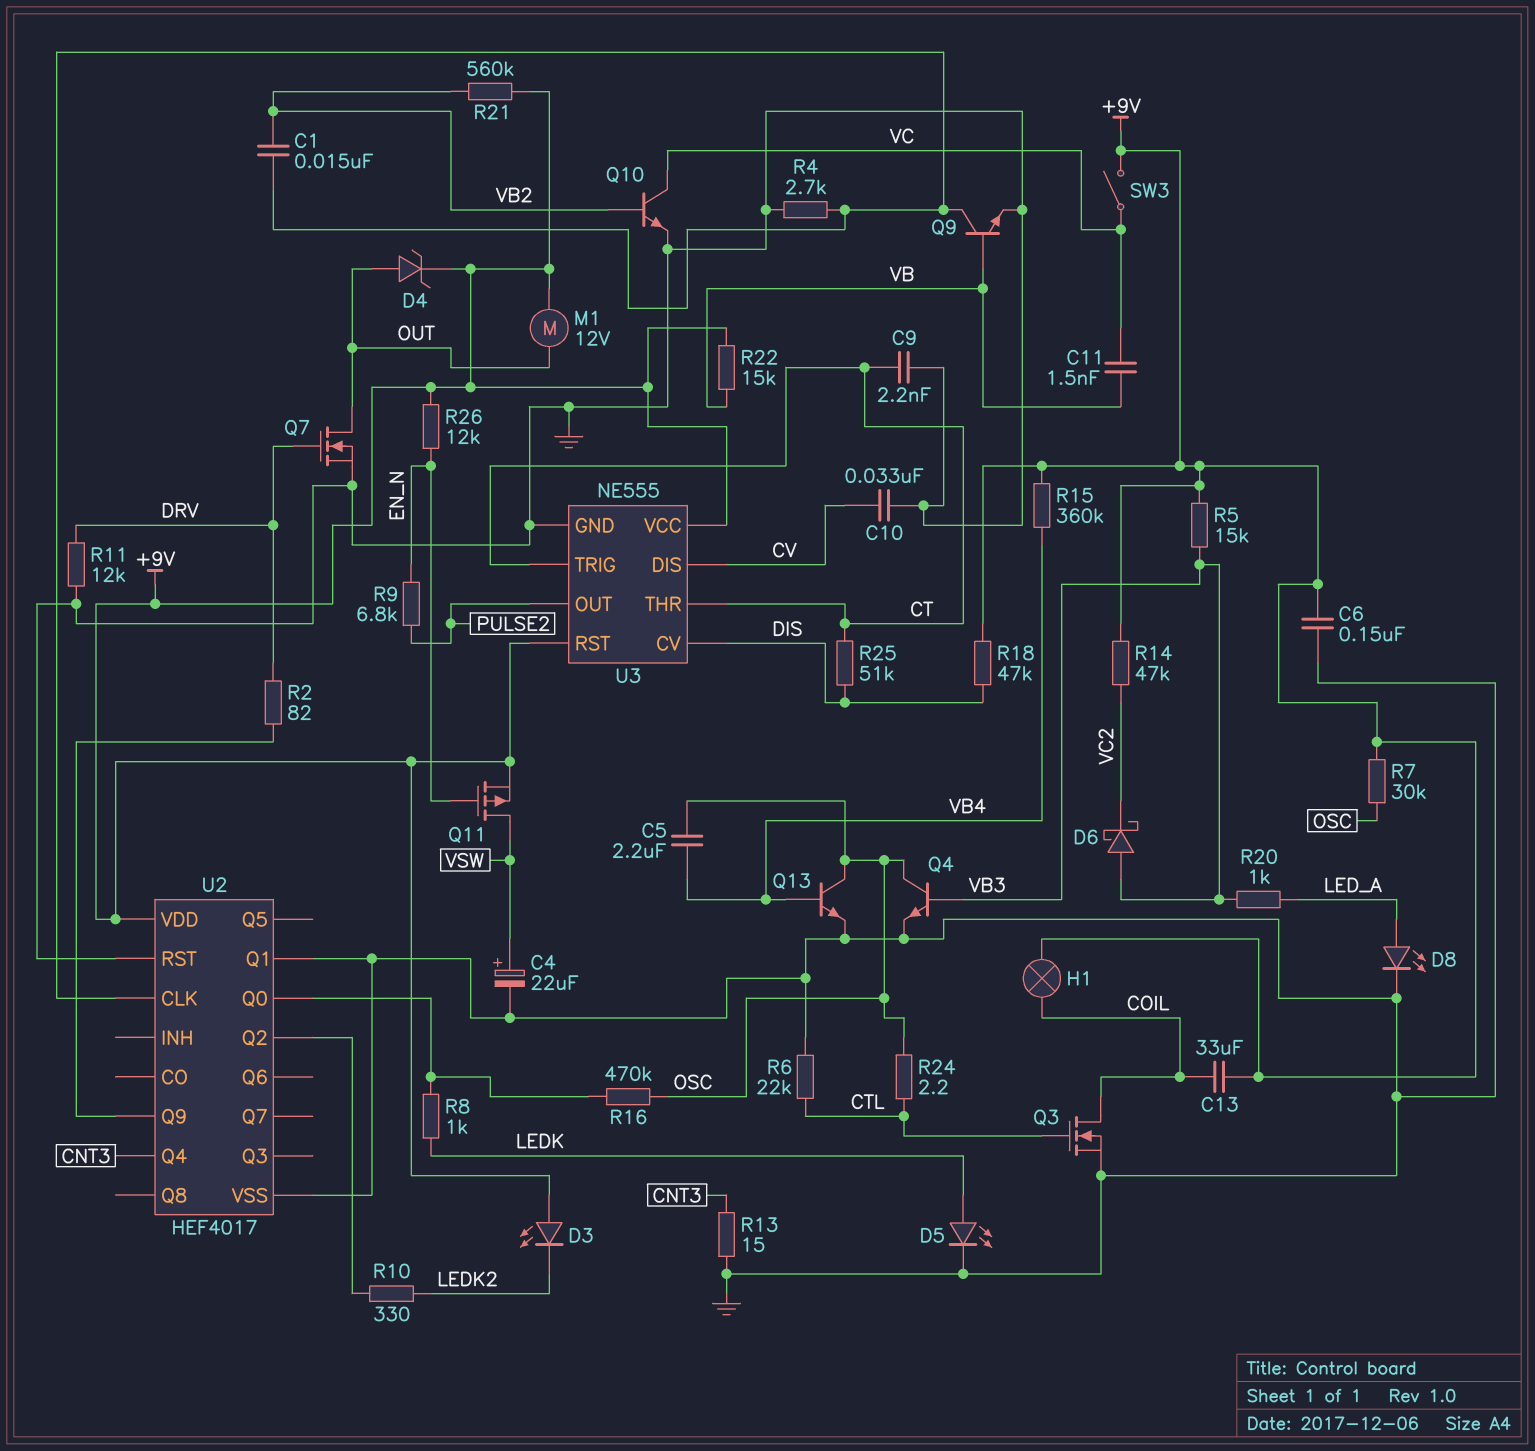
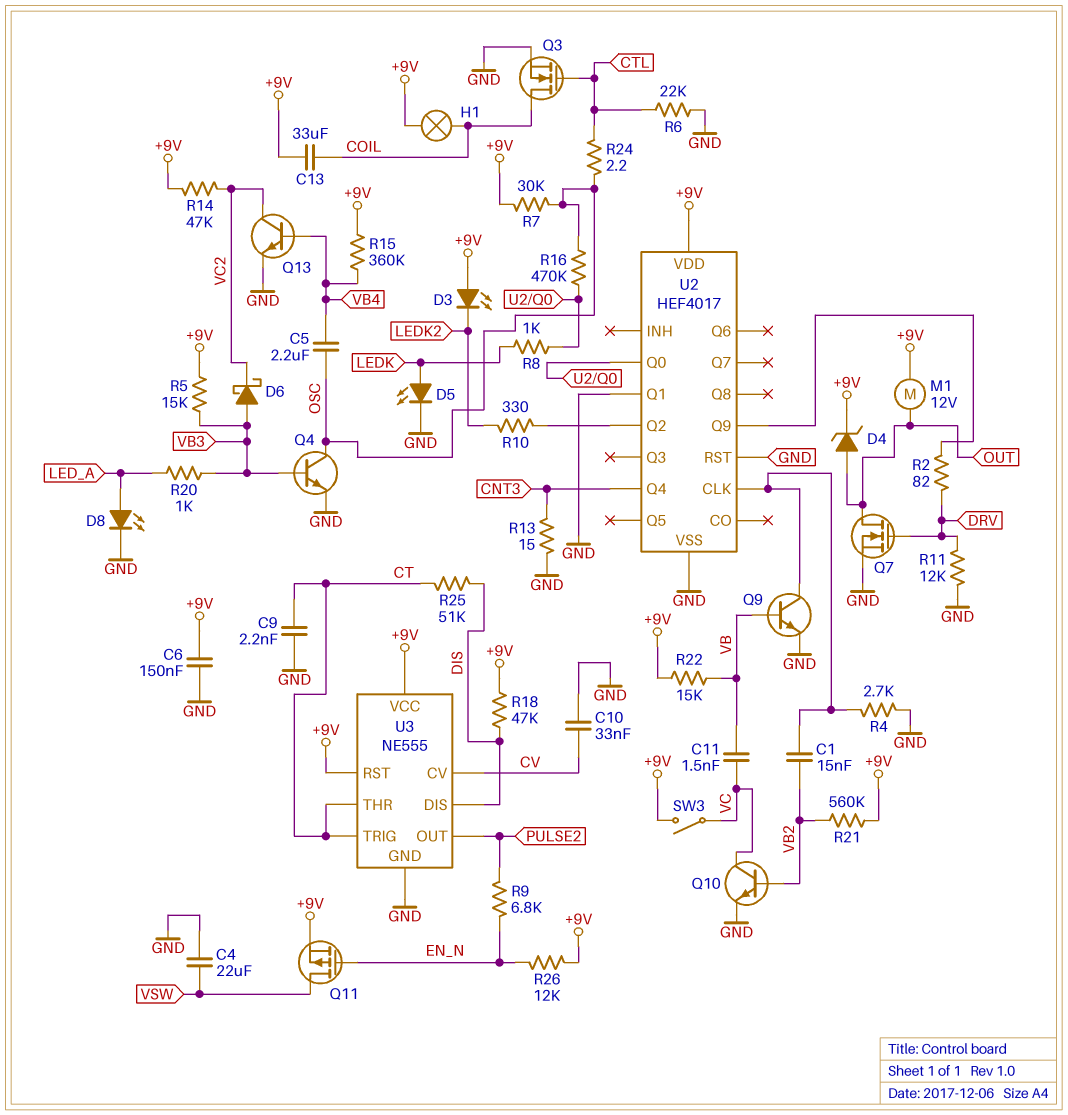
C4: 22uF (plus VSW, minus GND) -> 22uF (GND, VSW)
Q13: NPN (B VB4, C OSC, E GND) -> NPN (B VB4, C VC2, E GND)
U3 pin CV: DIS -> CV
U3 pin DIS: CV -> DIS

